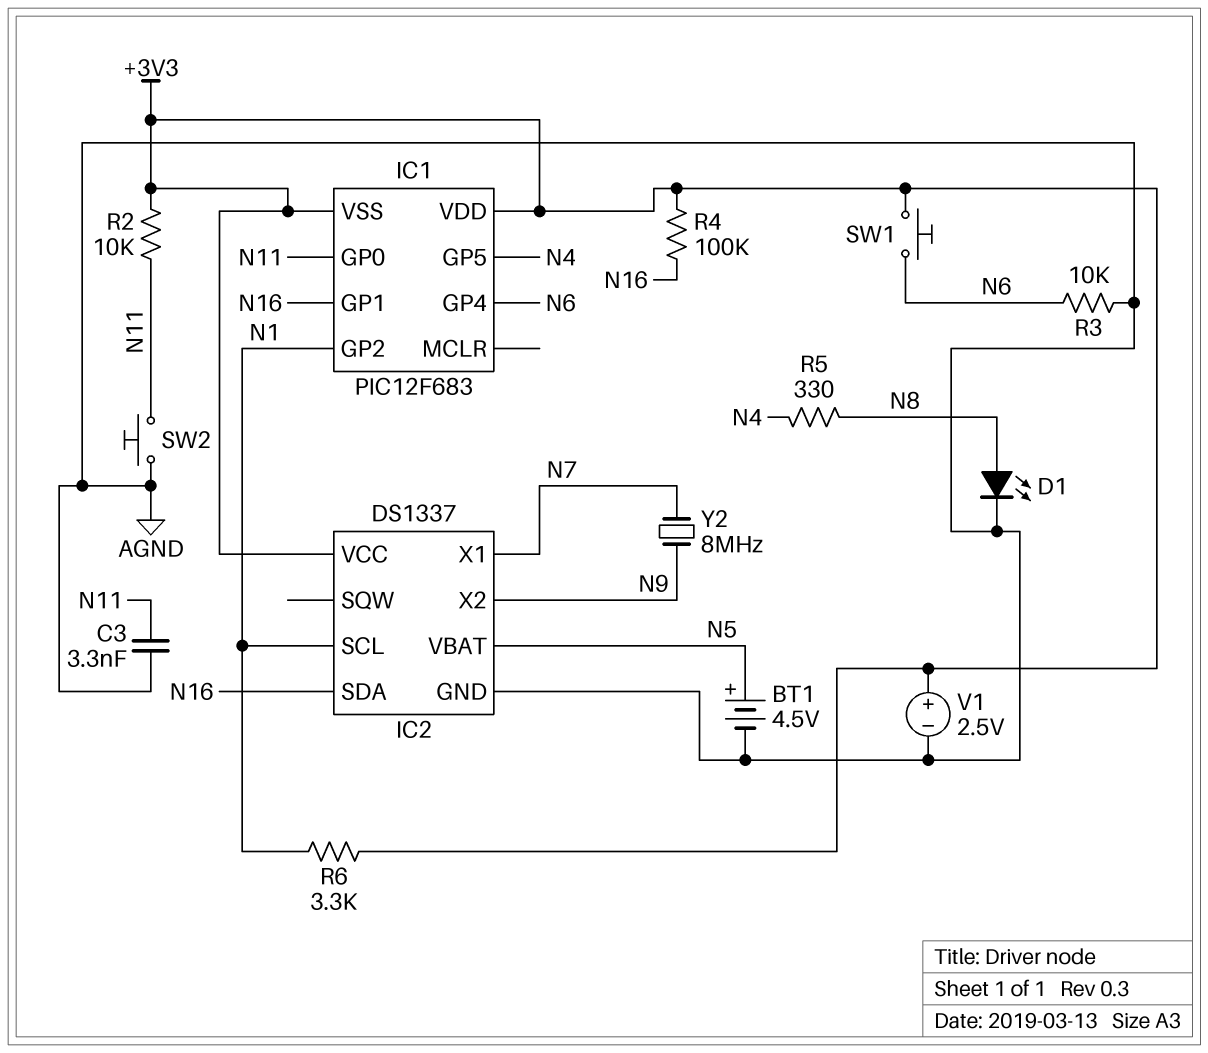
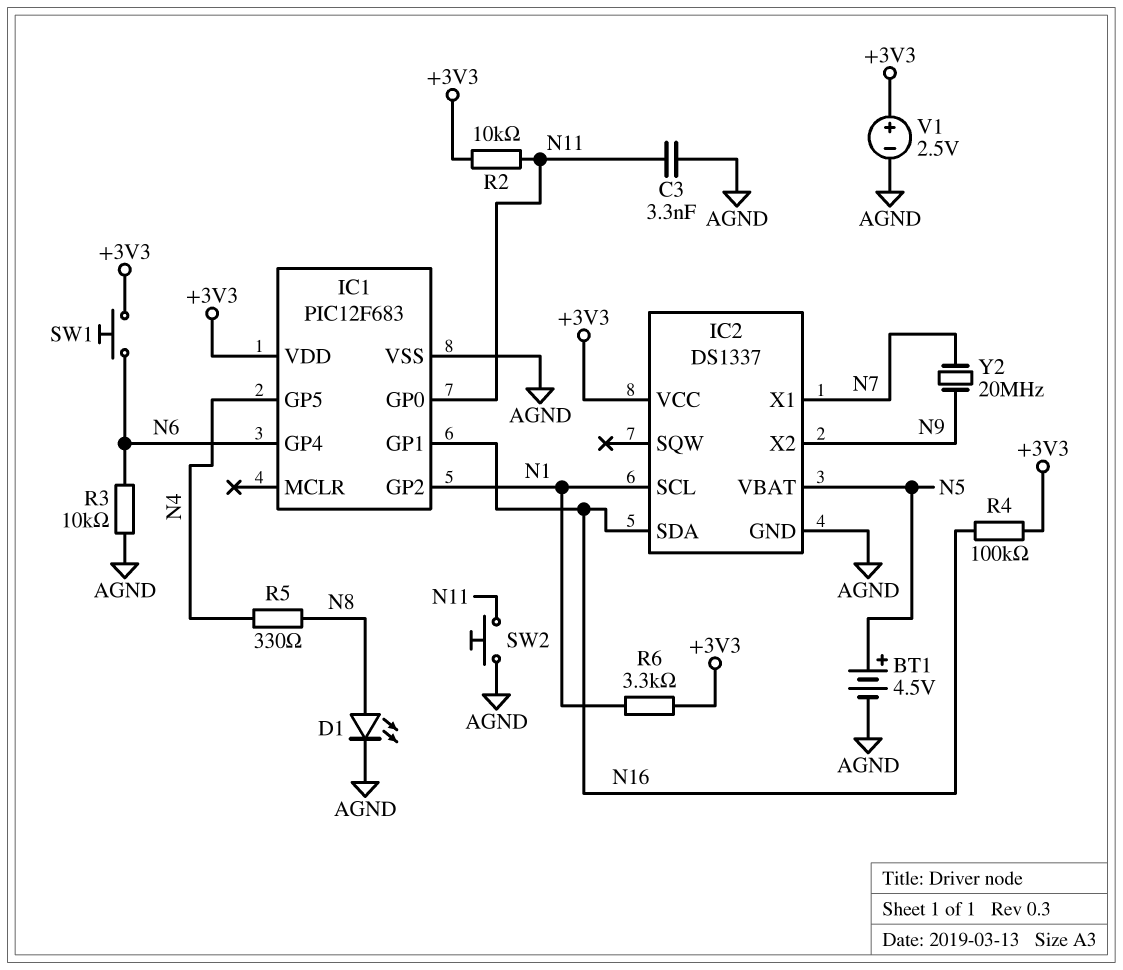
IC1 pin VSS: +3V3 -> AGND
Y2: 8MHz (N7, N9) -> 20MHz (N7, N9)

